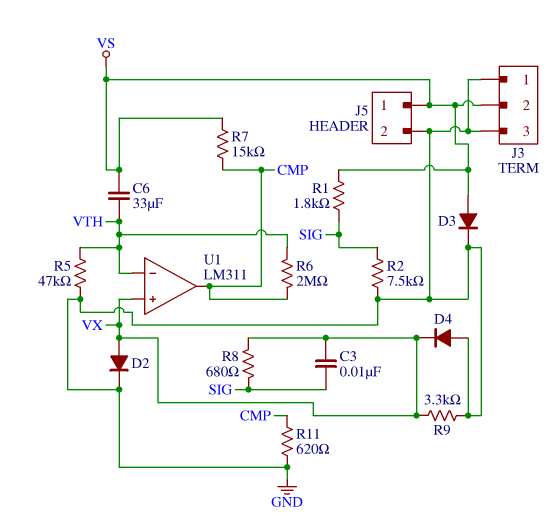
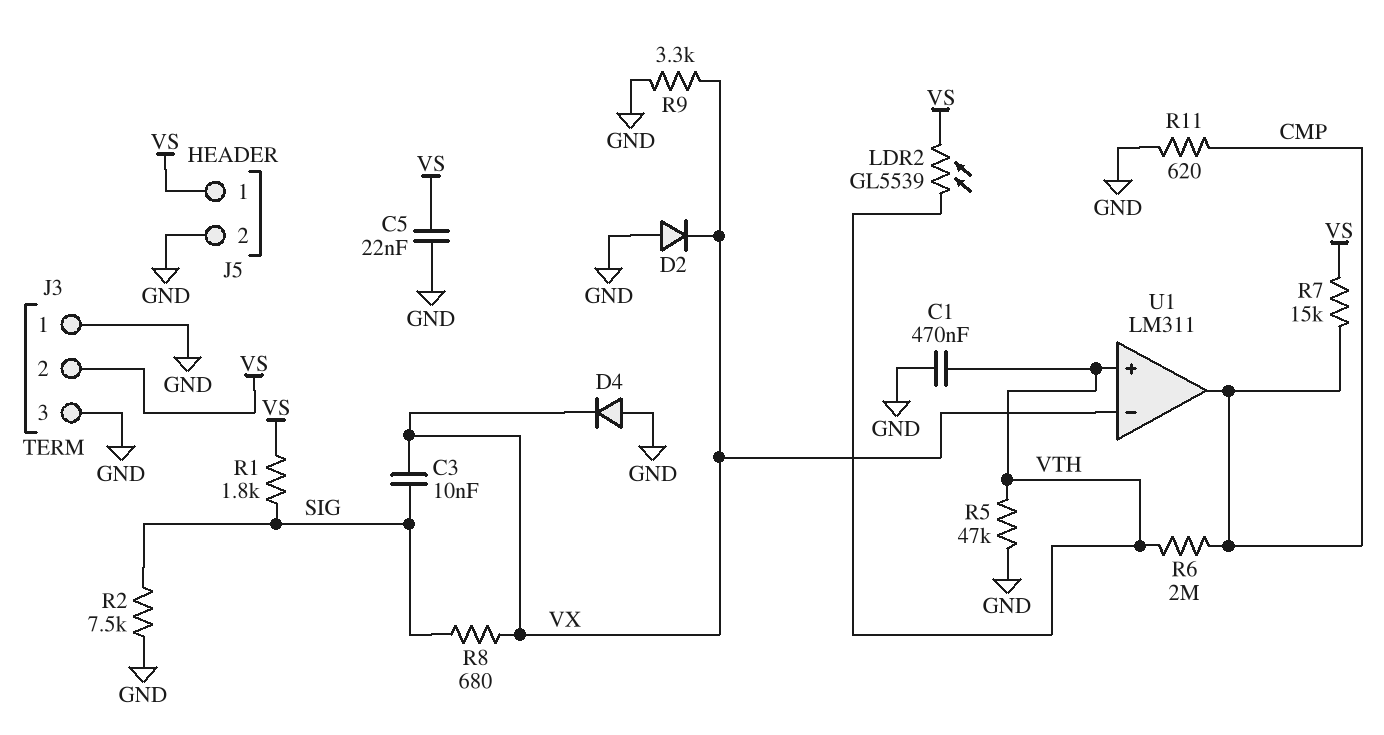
C1: none -> 470nF (GND, VTH)
C5: none -> 22nF (GND, VS)
C6: 33uF (VS, VTH) -> none
D2: diode (A VX, K GND) -> diode (A GND, K VX)
D3: diode (A VS, K GND) -> none
LDR2: none -> GL5539 (VS, VTH)
U1 pin in+: VX -> VTH
U1 pin in-: VTH -> VX

